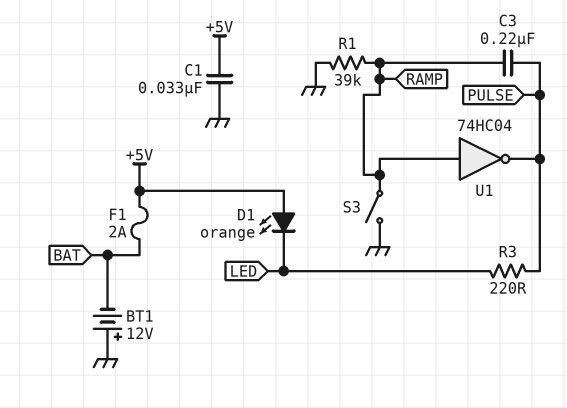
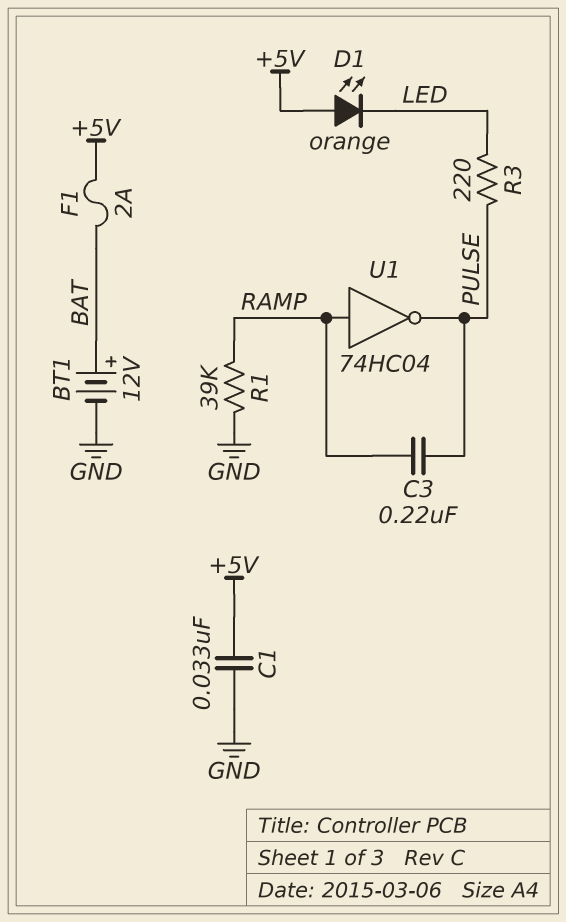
BT1: 12V (plus GND, minus BAT) -> 12V (plus BAT, minus GND)
S3: switch (GND, RAMP) -> none

